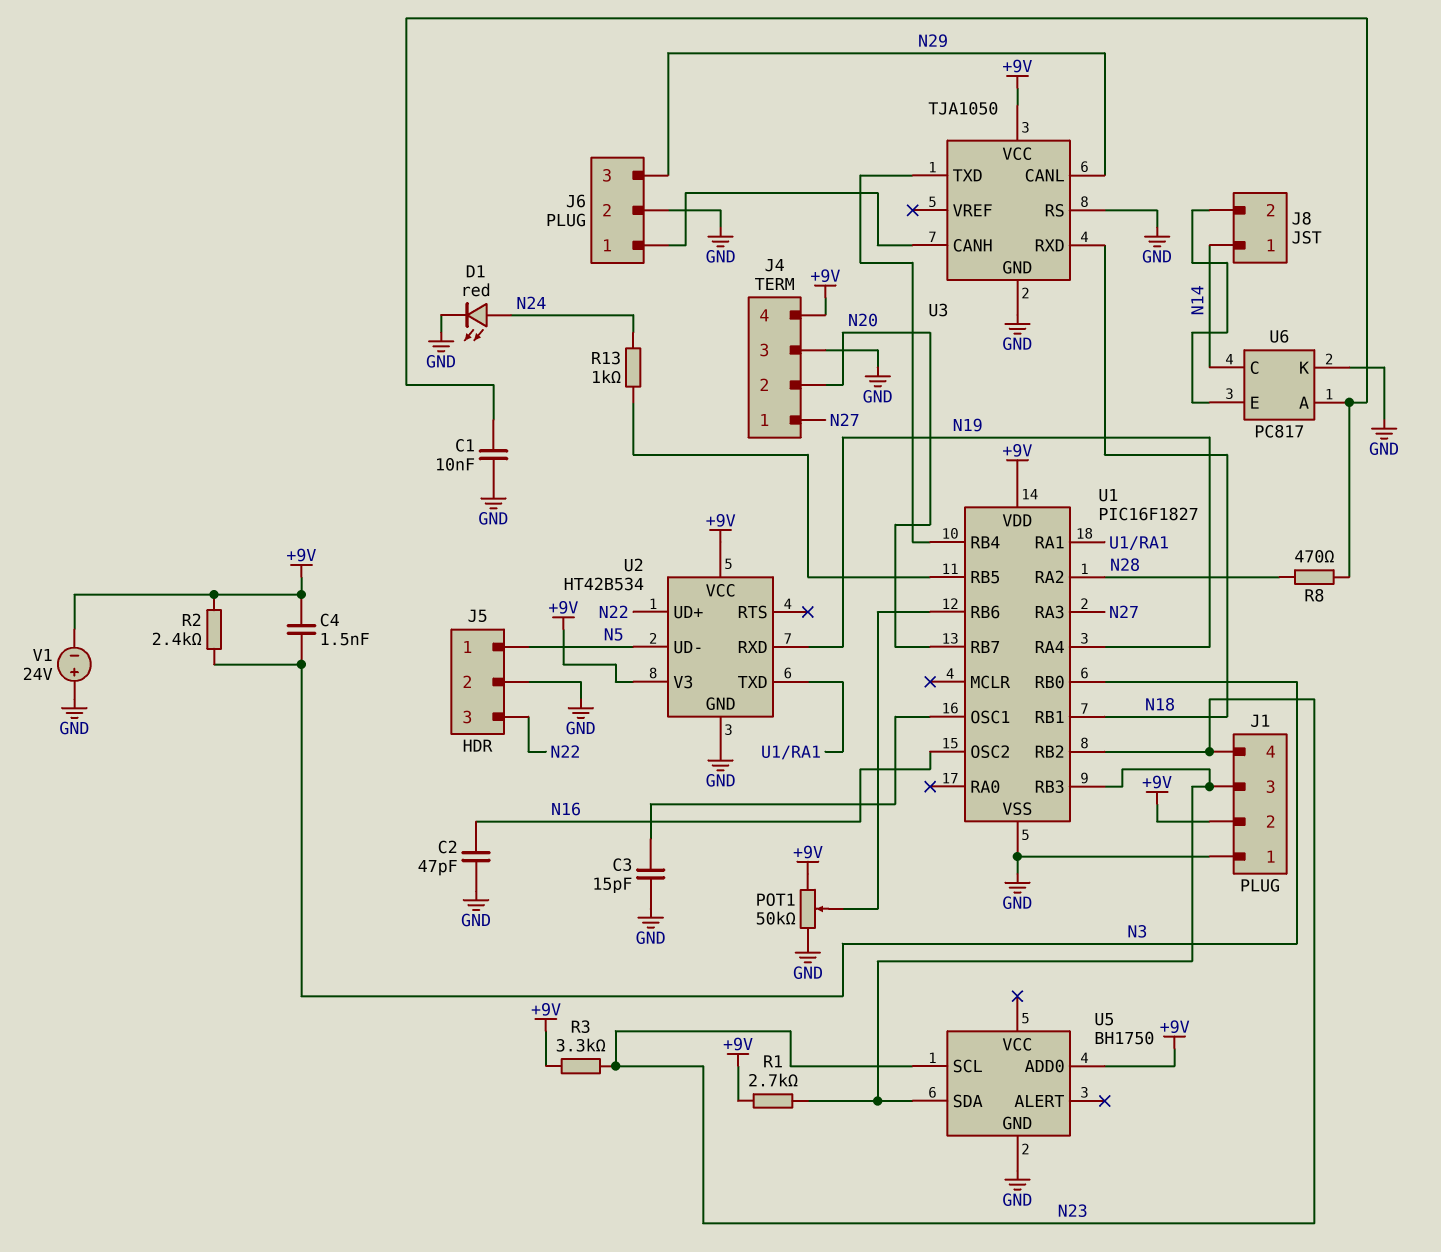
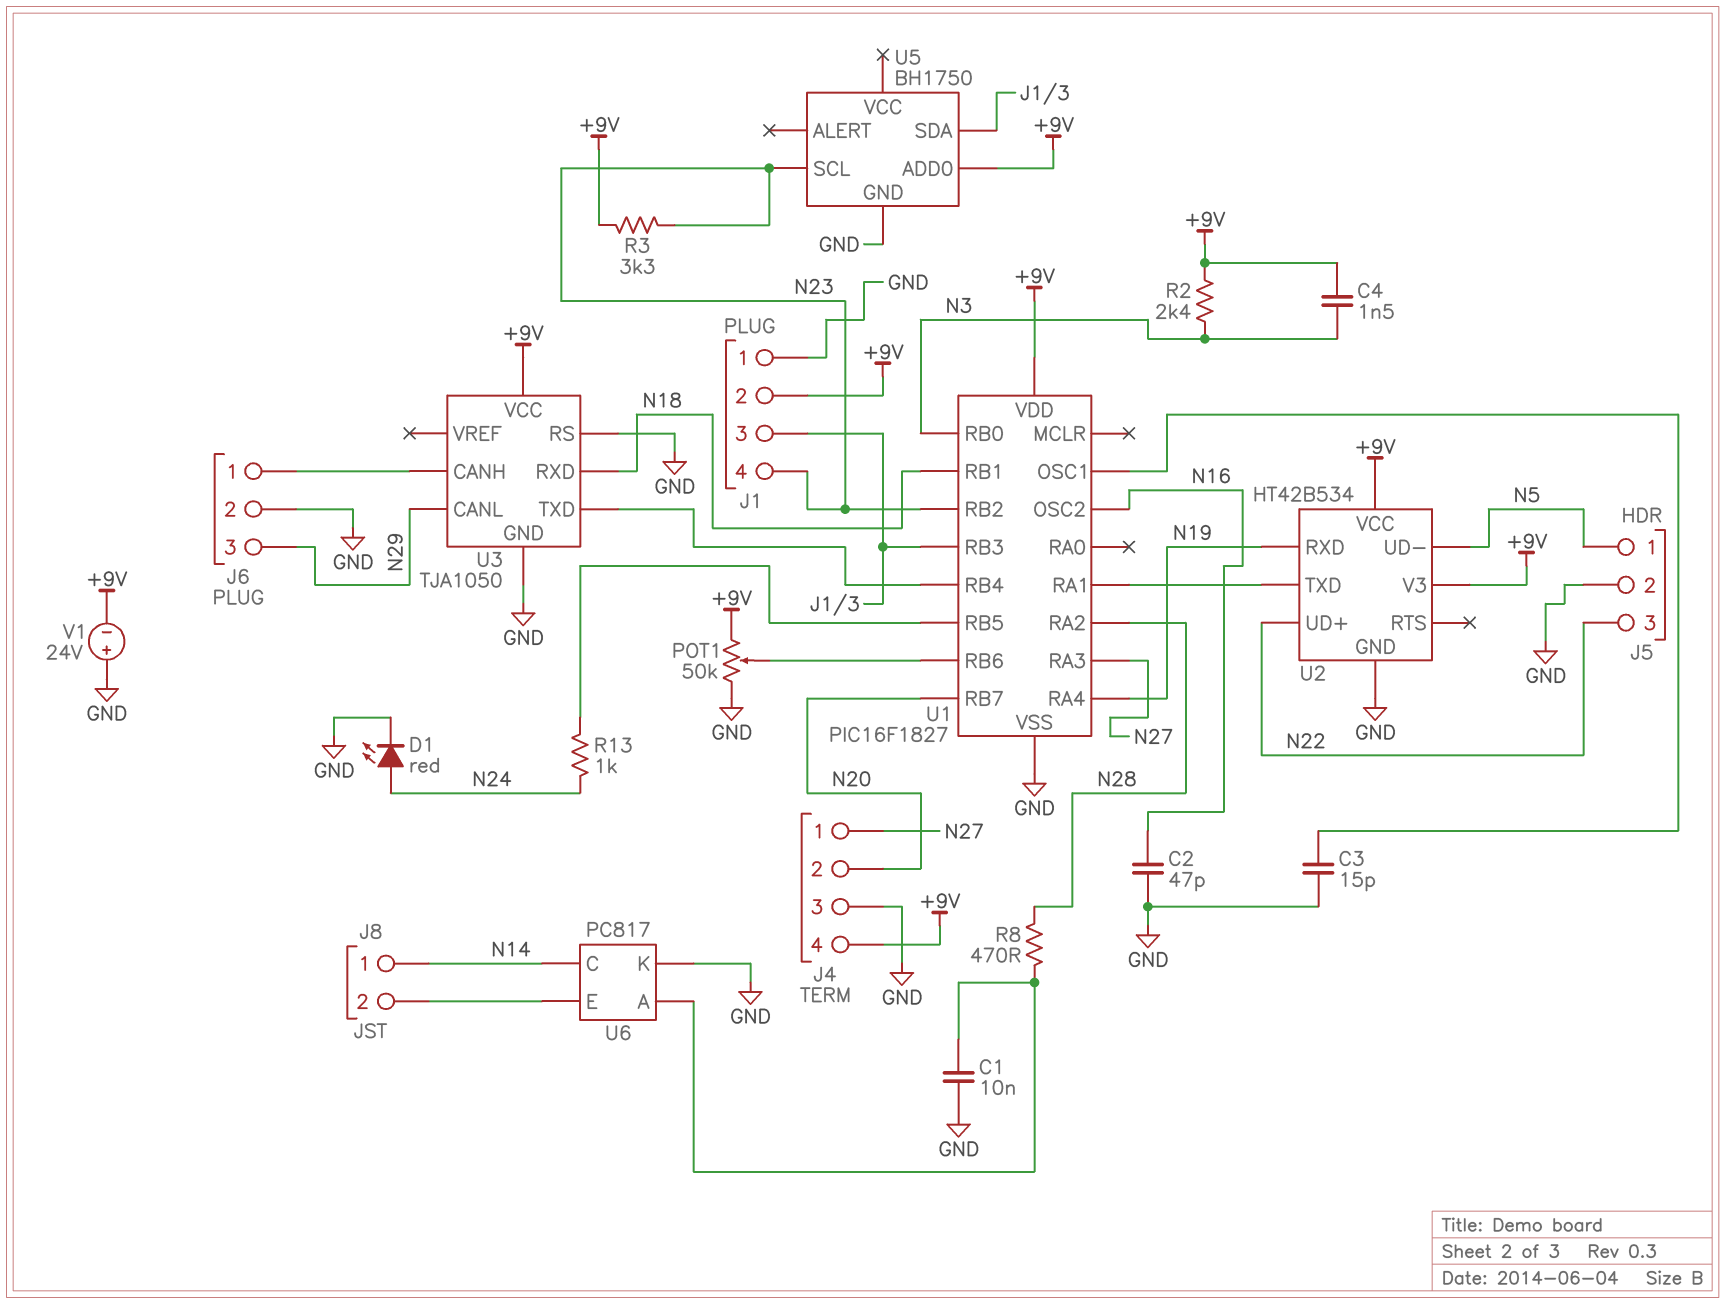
R1: 2.7k (+9V, J1/3) -> none

